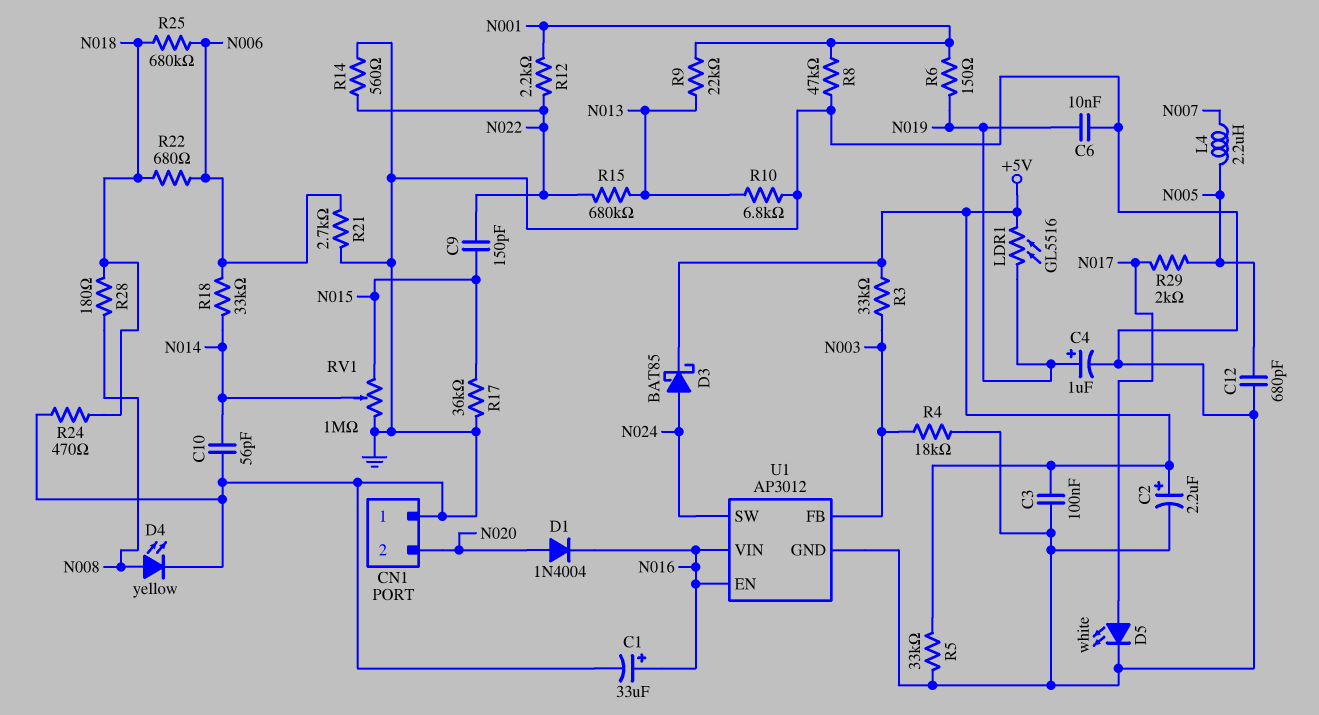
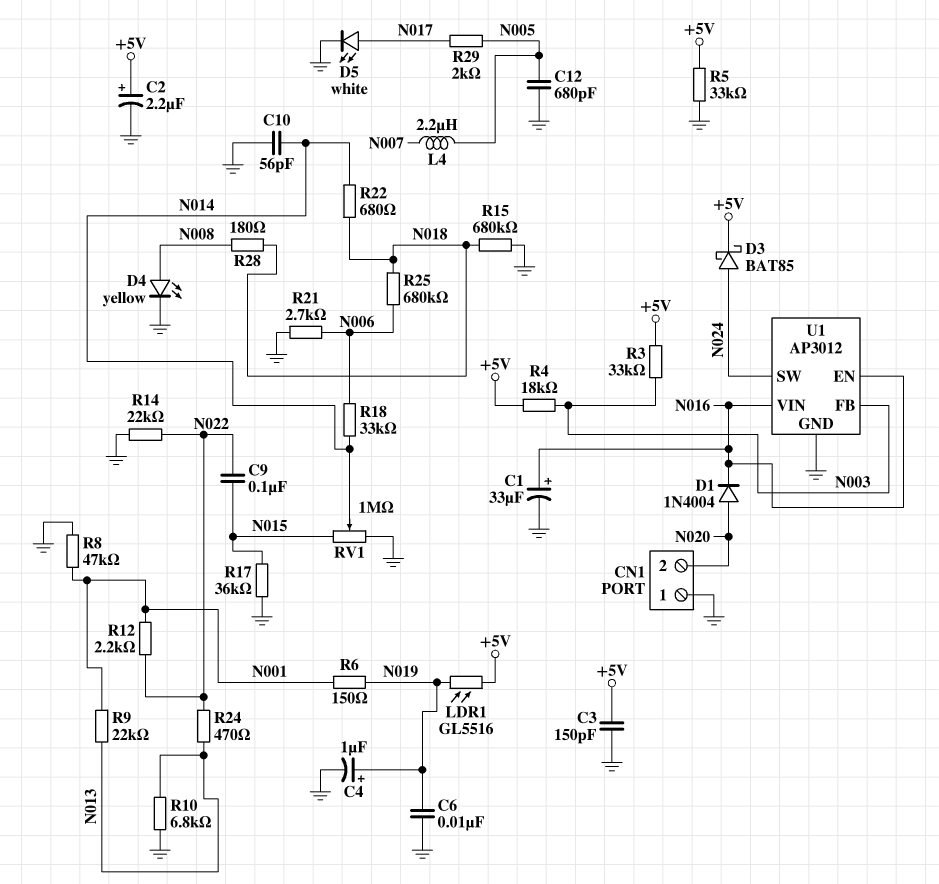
C3: 100nF (+5V, GND) -> 150pF (+5V, GND)
C9: 150pF (N015, N022) -> 100nF (N015, N022)
R4: 18k (GND, N003) -> 18k (+5V, N003)
R14: 560 (GND, N022) -> 22k (GND, N022)
R15: 680k (N013, N022) -> 680k (GND, N018)
R22: 680 (N006, N018) -> 680 (N014, N018)
R24: 470 (GND, N018) -> 470 (N013, N022)

